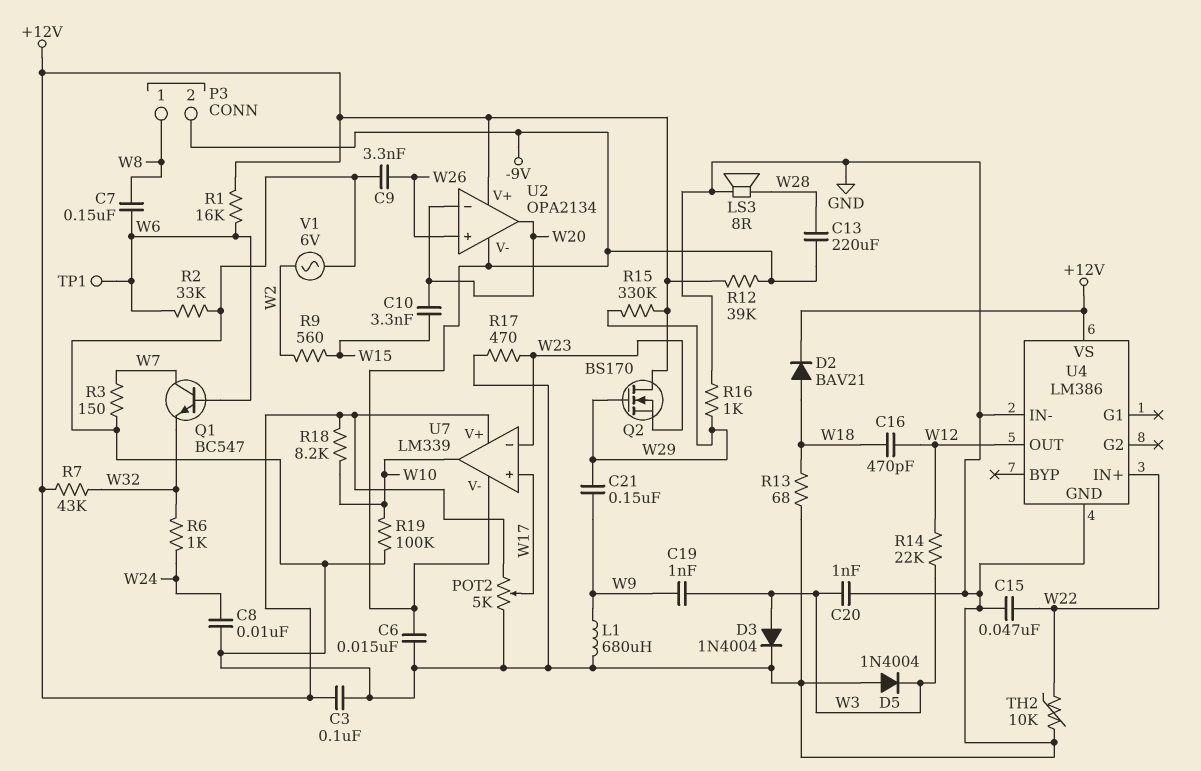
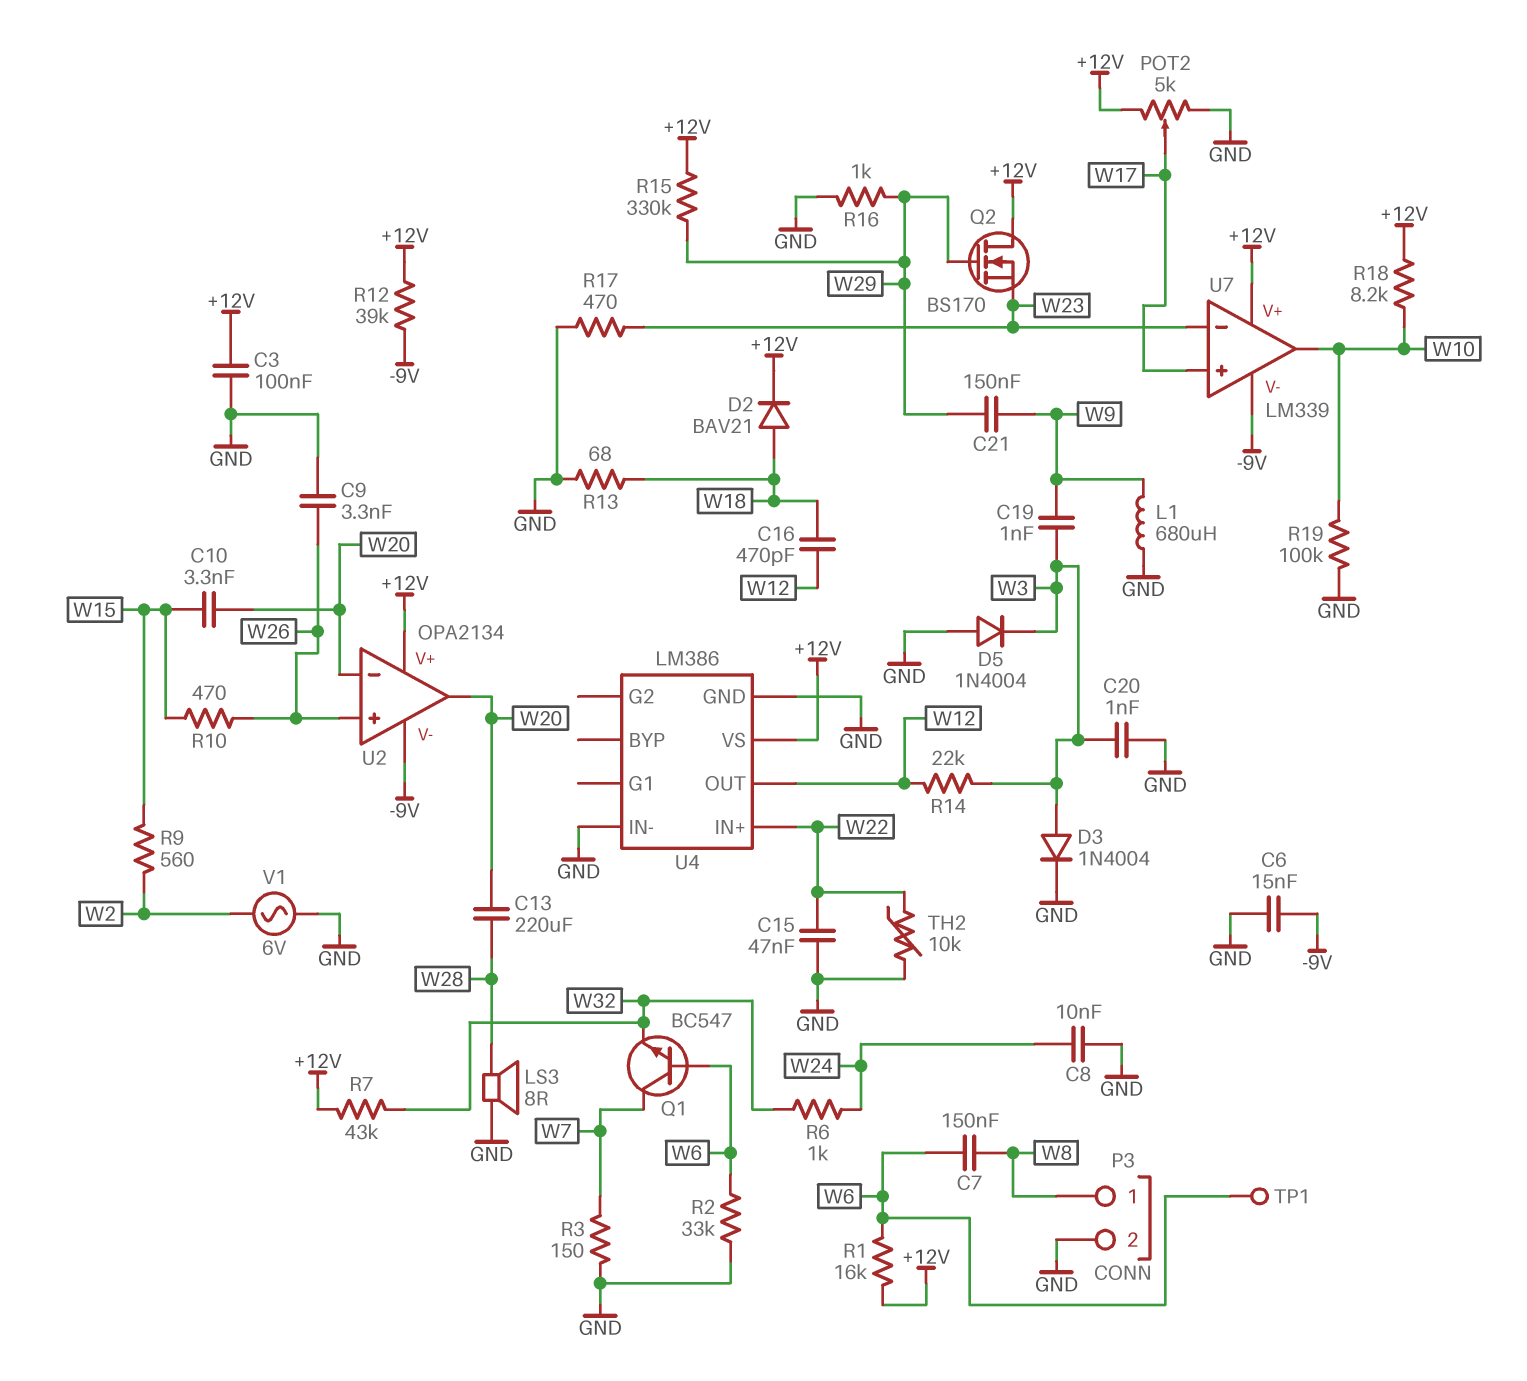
C13: 220uF (-9V, W28) -> 220uF (W20, W28)
P3 pin 2: -9V -> GND
R10: none -> 470 (W15, W26)

